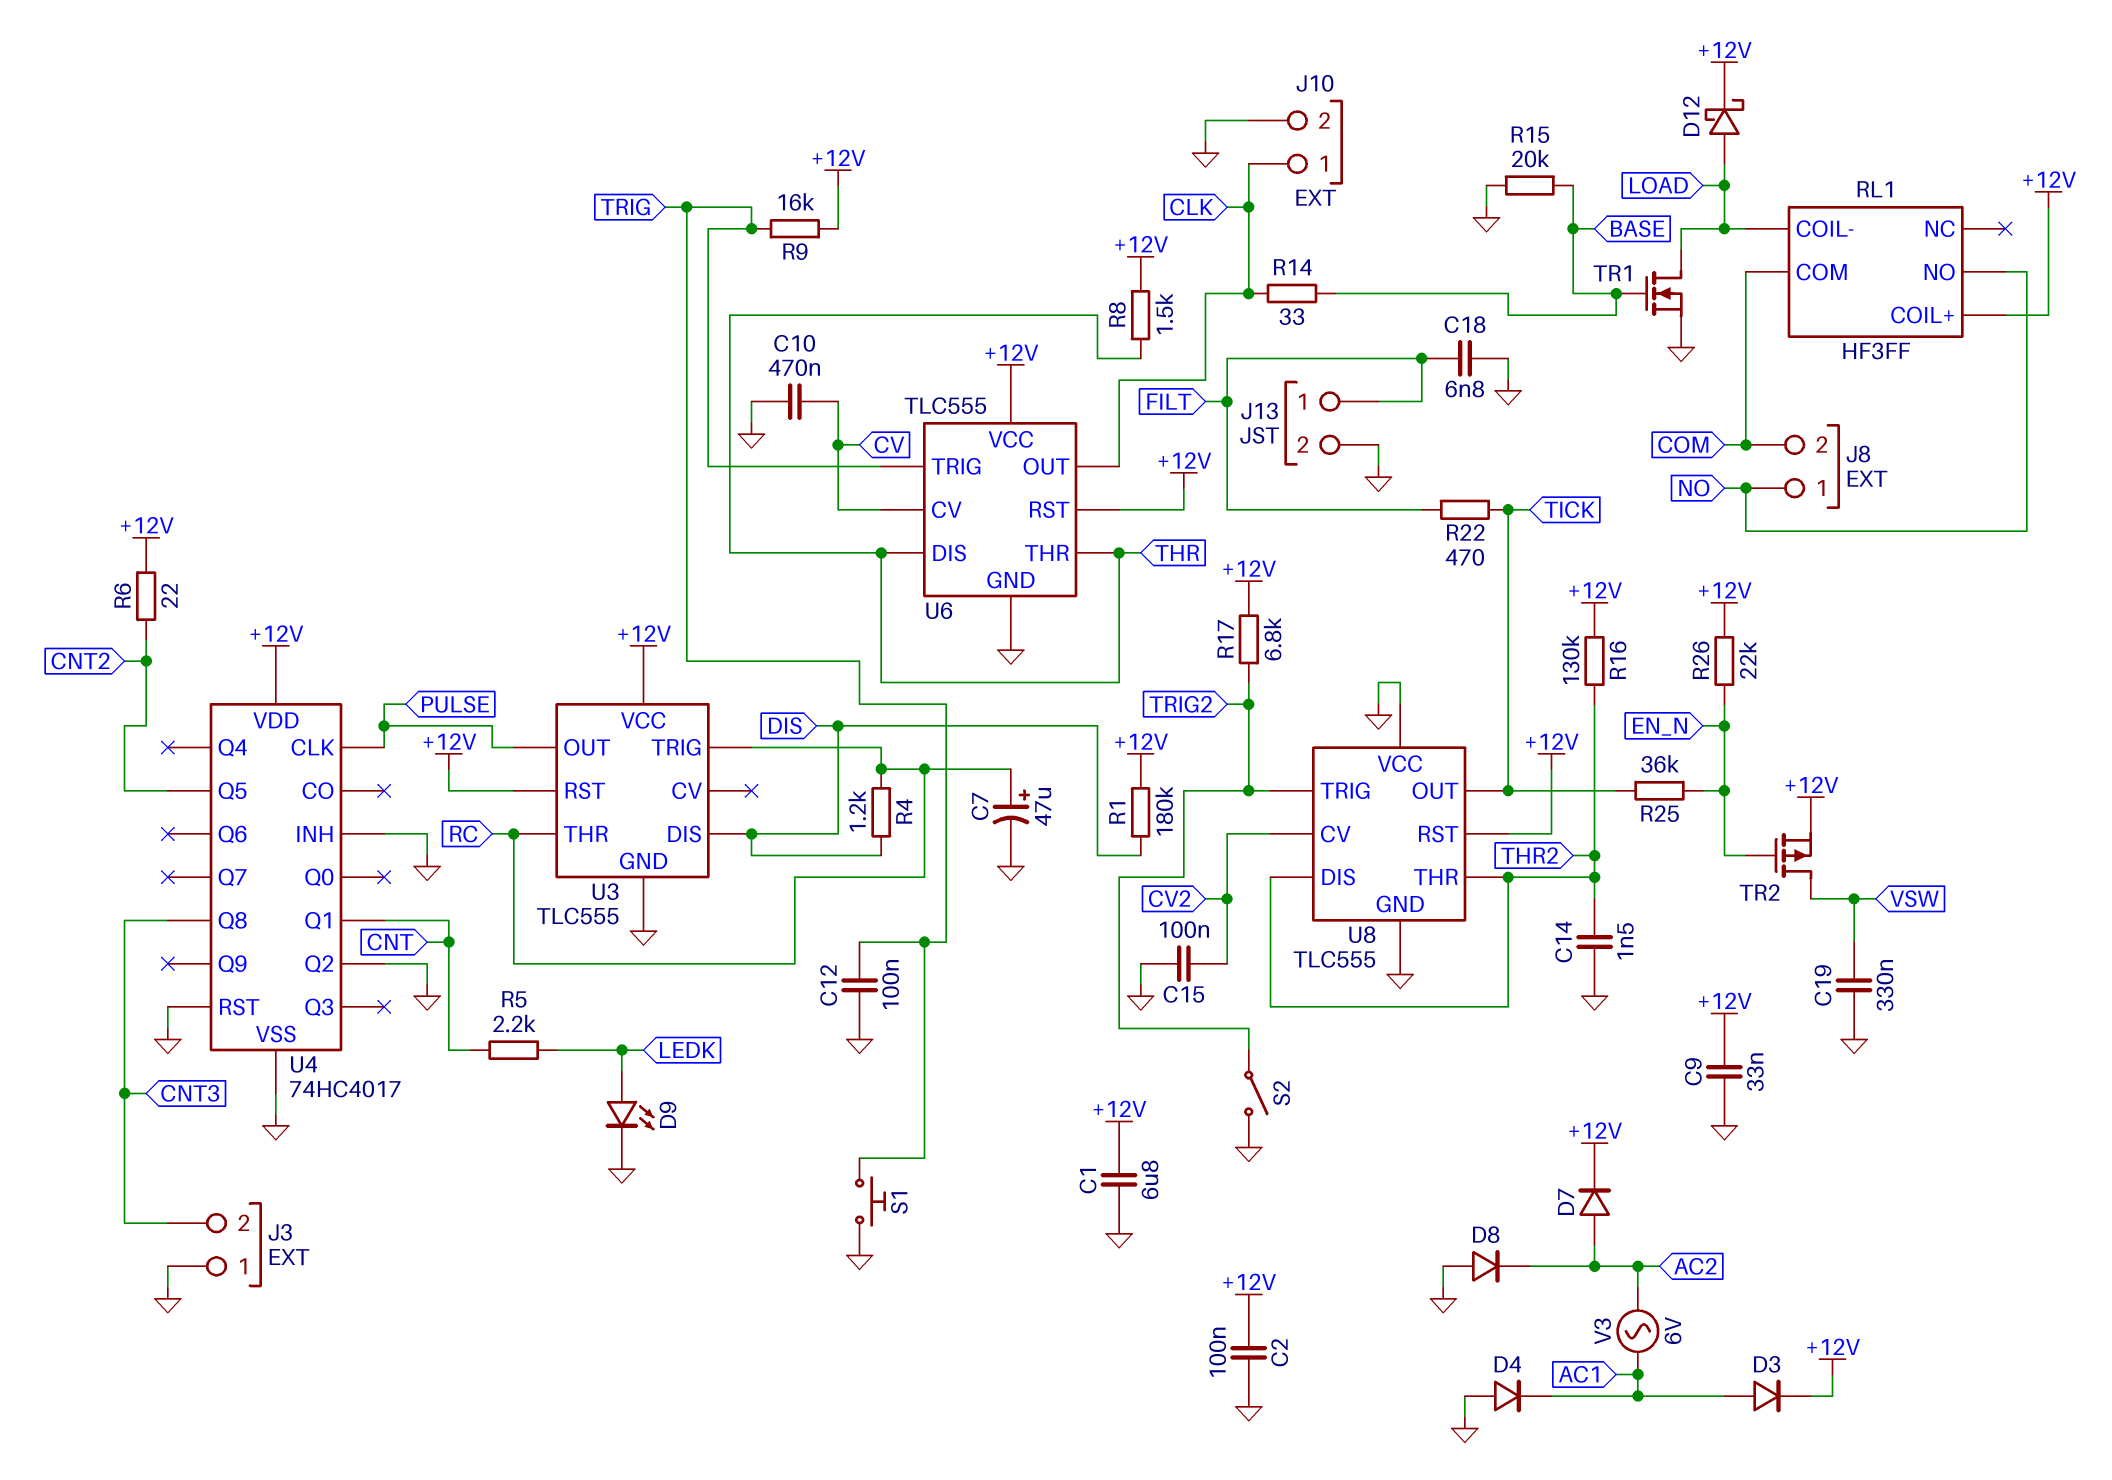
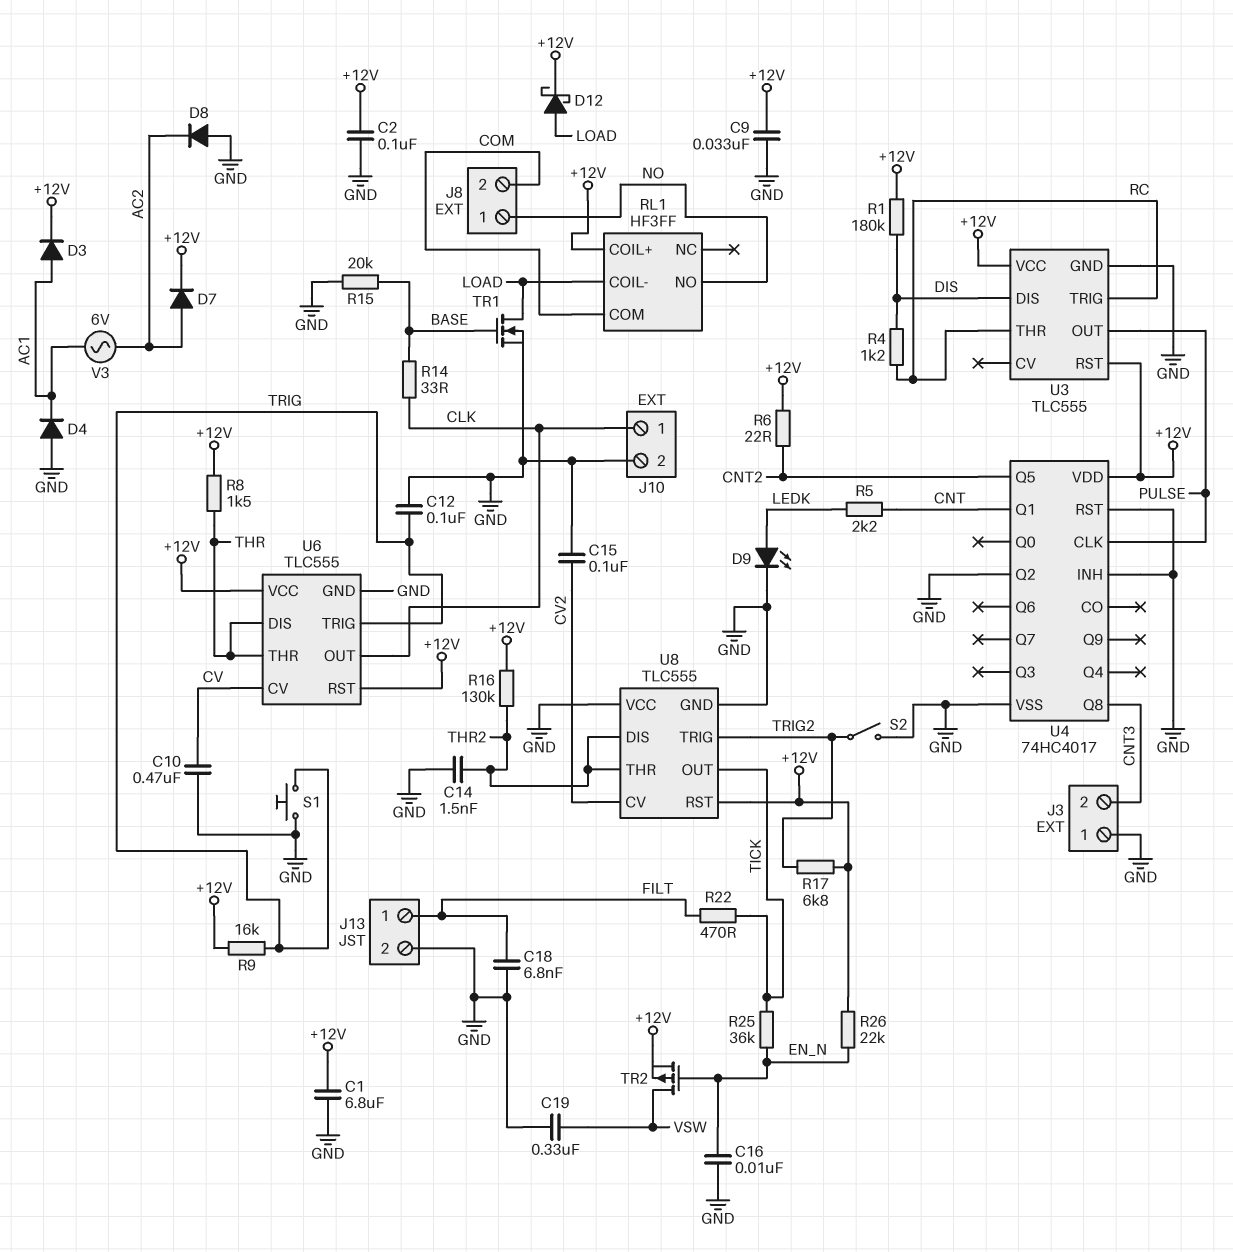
C7: 47uF (plus RC, minus GND) -> none
C16: none -> 10nF (EN_N, GND)

